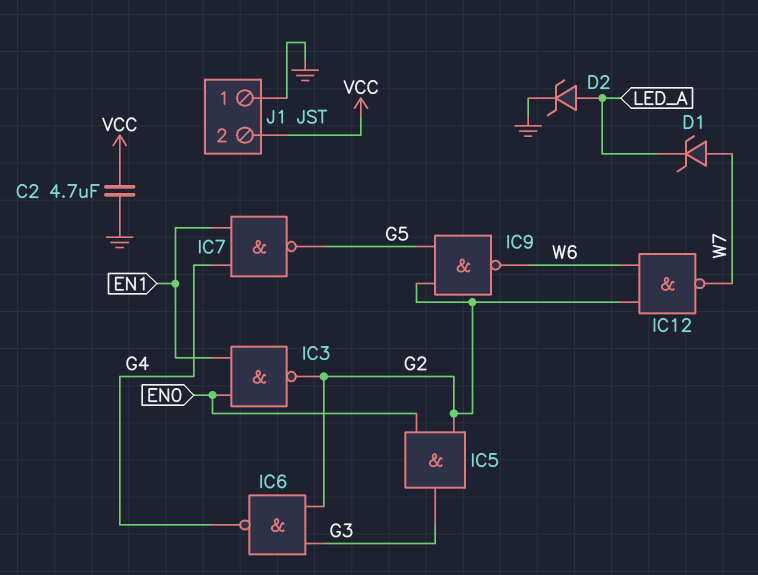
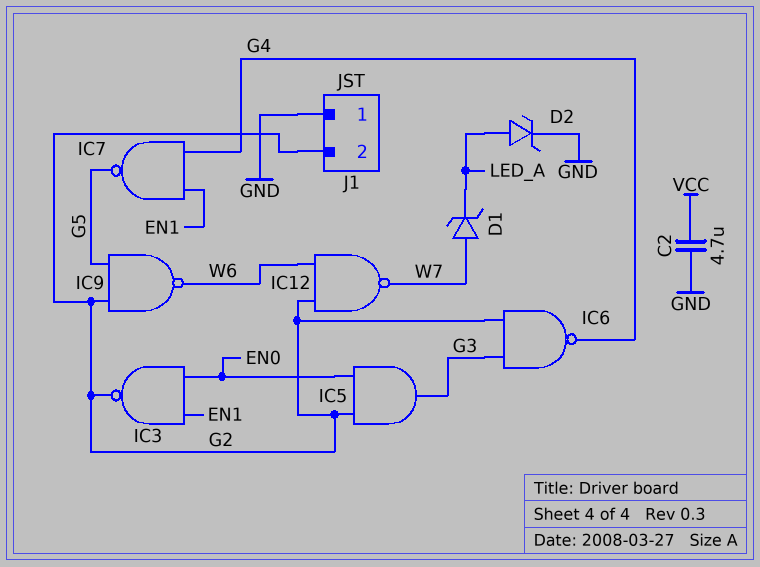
J1 pin 2: VCC -> G2

